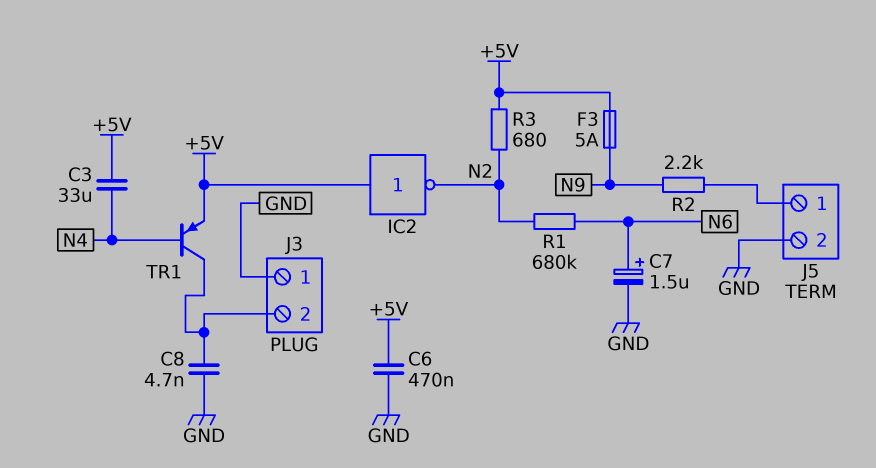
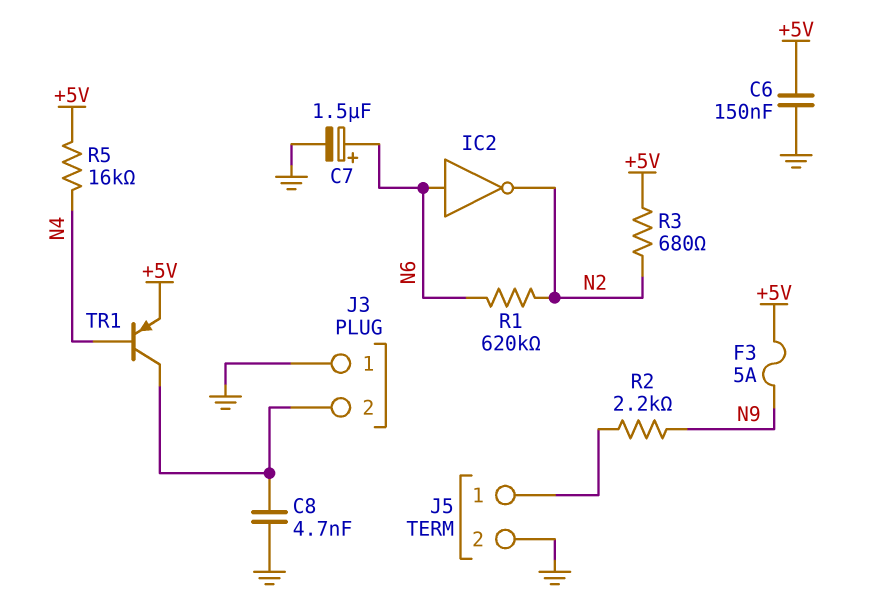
C3: 33uF (+5V, N4) -> none
C6: 470nF (+5V, GND) -> 150nF (+5V, GND)
IC2: NOT (in +5V, out N2) -> NOT (in N6, out N2)
R1: 680k (N2, N6) -> 620k (N2, N6)
R5: none -> 16k (+5V, N4)

